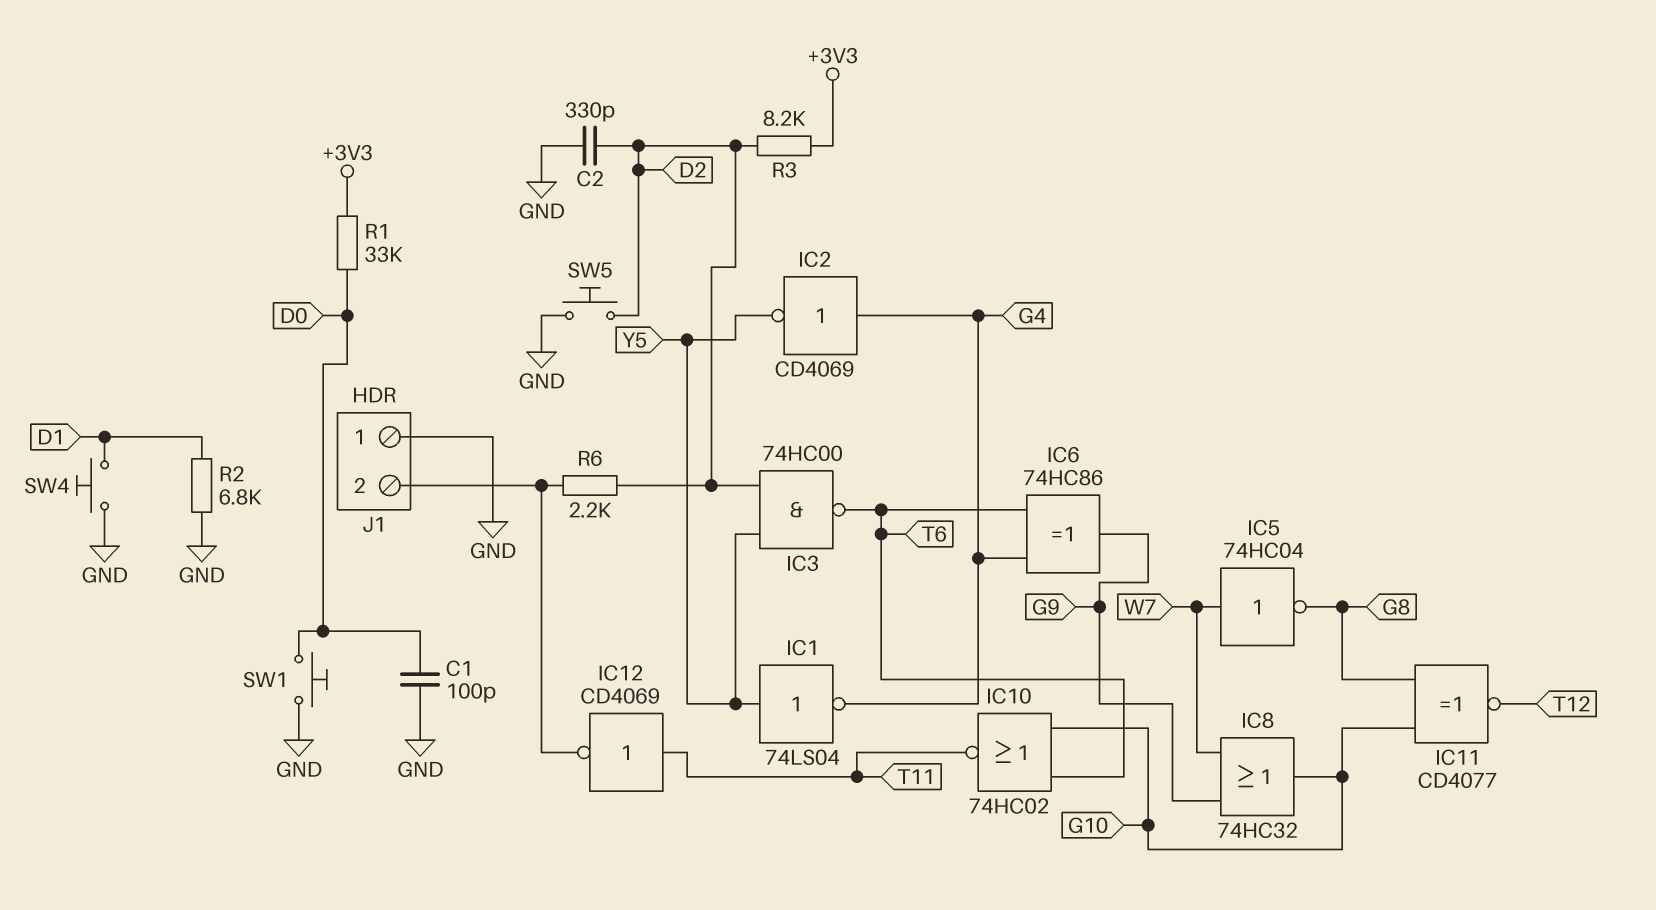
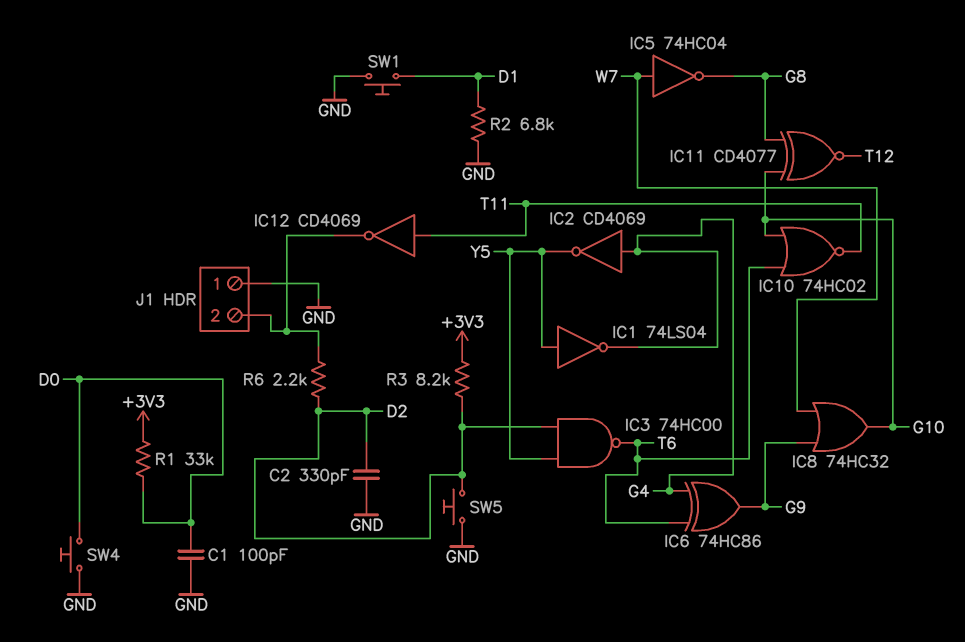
SW1: button (D0, GND) -> button (D1, GND)
SW4: button (D1, GND) -> button (D0, GND)

